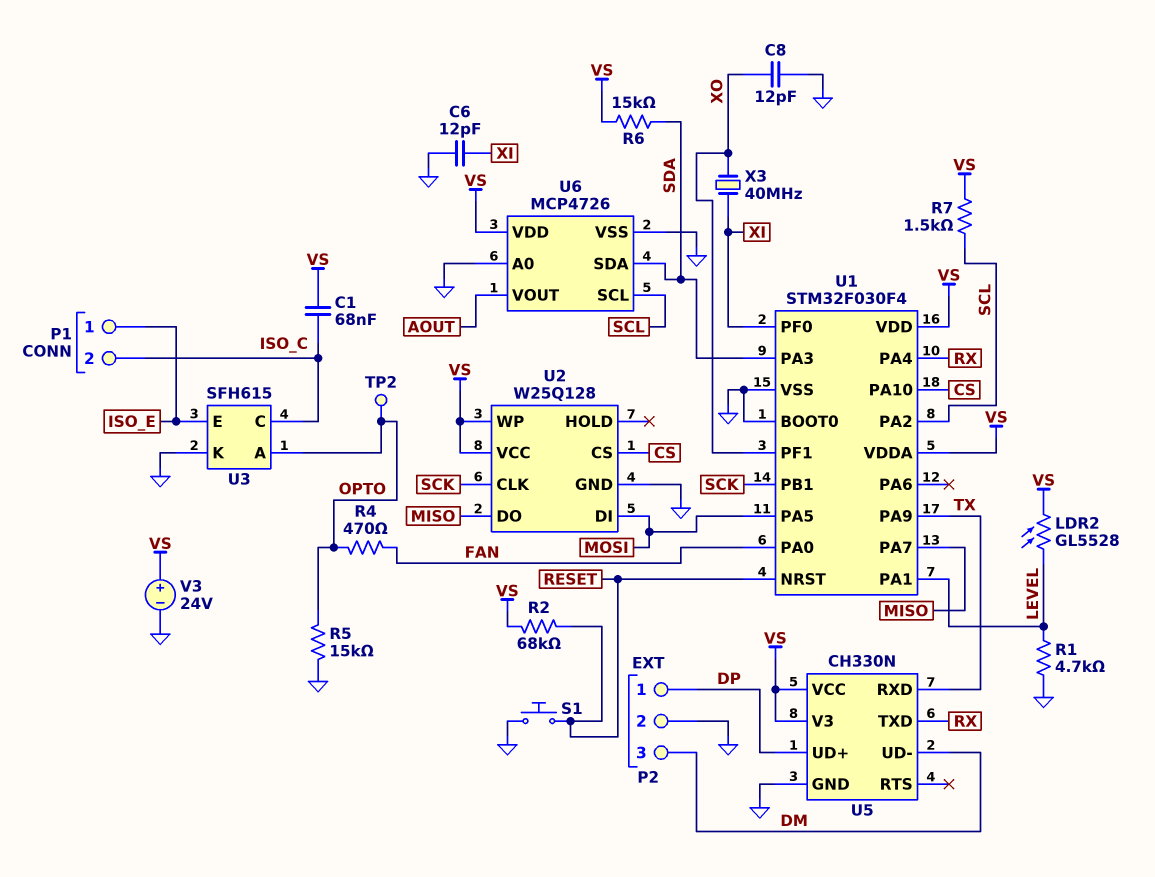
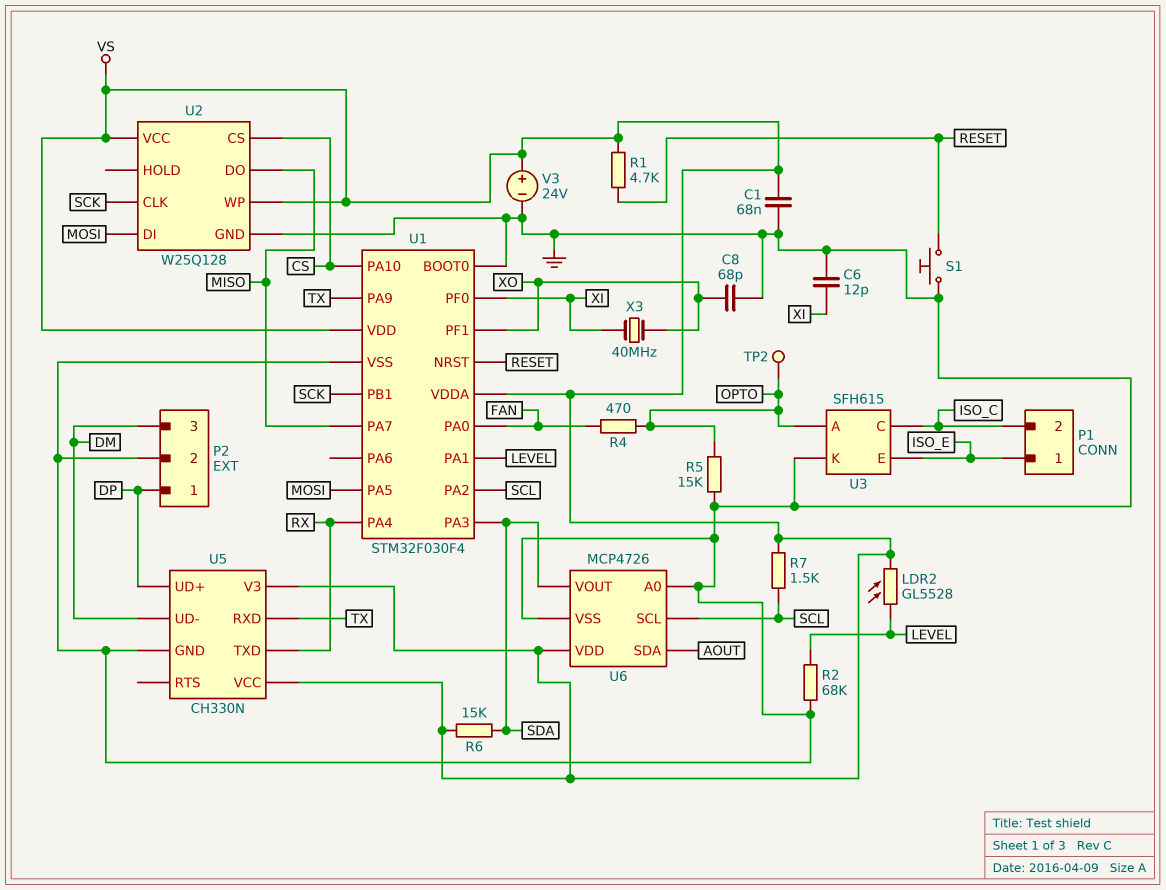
C1: 68nF (ISO_C, VS) -> 68nF (GND, VS)
C8: 12pF (GND, XO) -> 68pF (GND, XO)
R1: 4.7k (GND, LEVEL) -> 4.7k (RESET, VS)
R2: 68k (RESET, VS) -> 68k (GND, LEVEL)
U6 pin SDA: SDA -> AOUT
U6 pin VOUT: AOUT -> SDA

